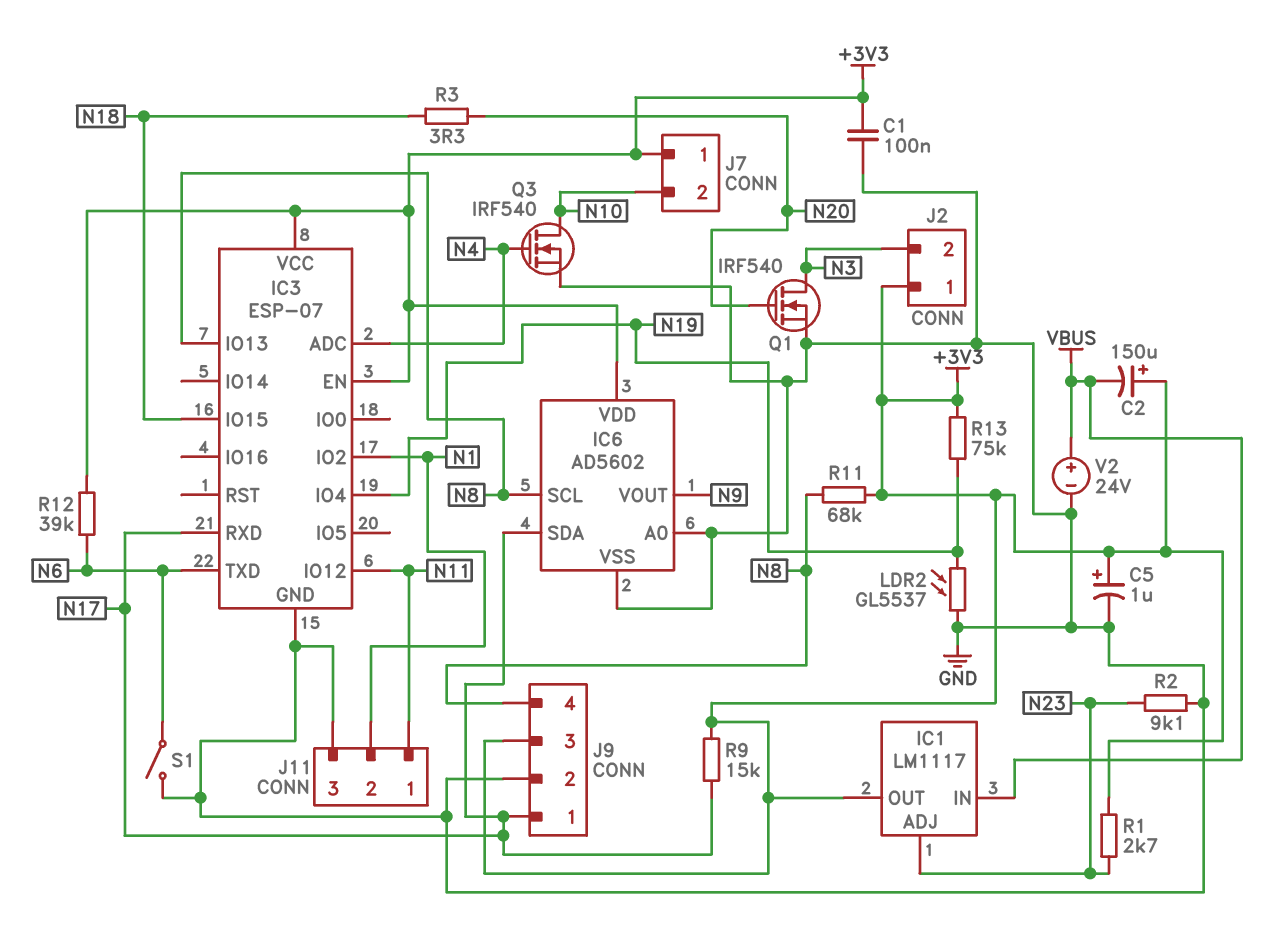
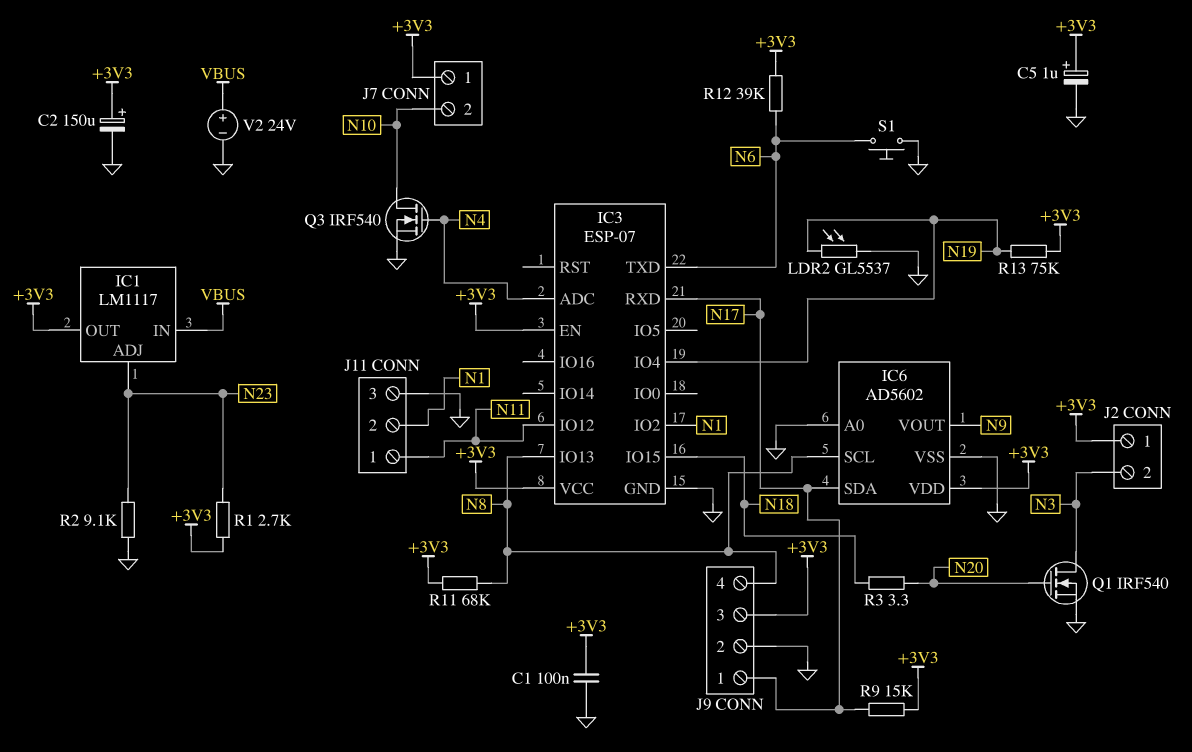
C2: 150uF (plus +3V3, minus VBUS) -> 150uF (plus +3V3, minus GND)
S1: switch (GND, N6) -> button (GND, N6)

